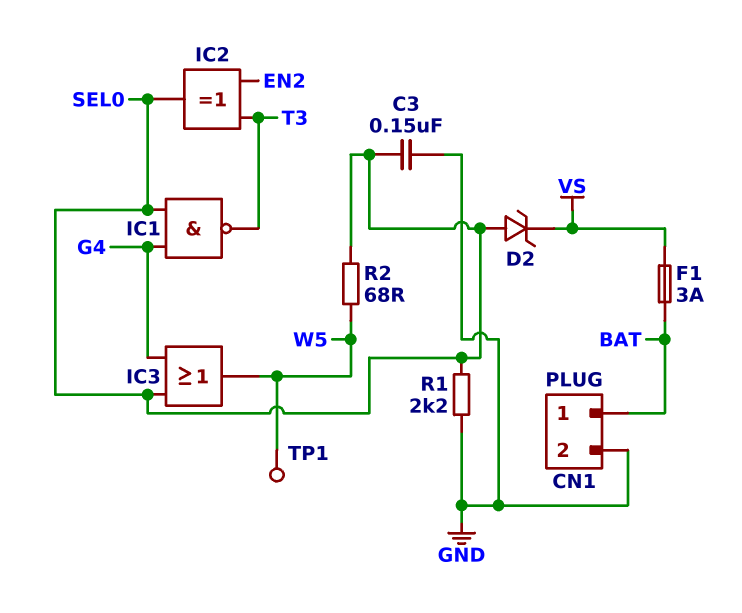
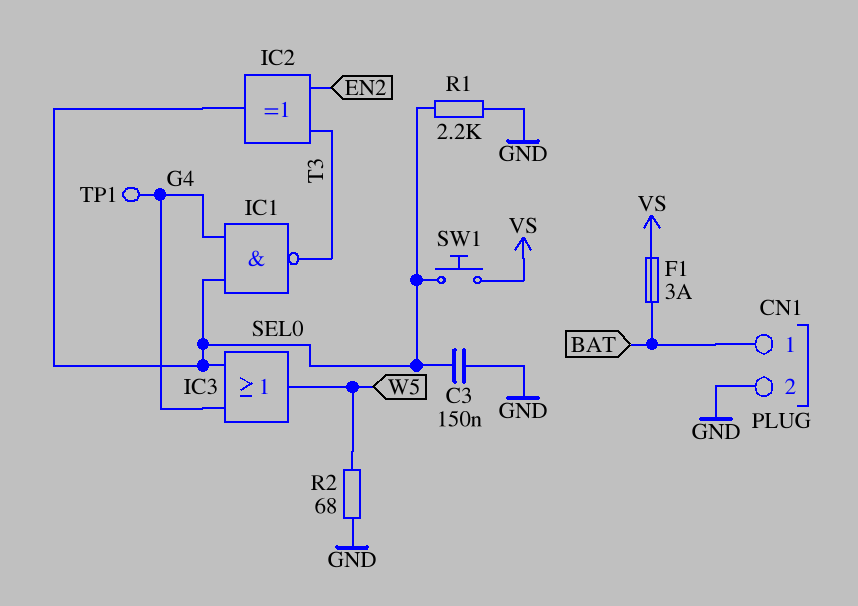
D2: zener (A SEL0, K VS) -> none
R2: 68 (SEL0, W5) -> 68 (GND, W5)
SW1: none -> button (SEL0, VS)
TP1: test point (W5) -> test point (G4)

